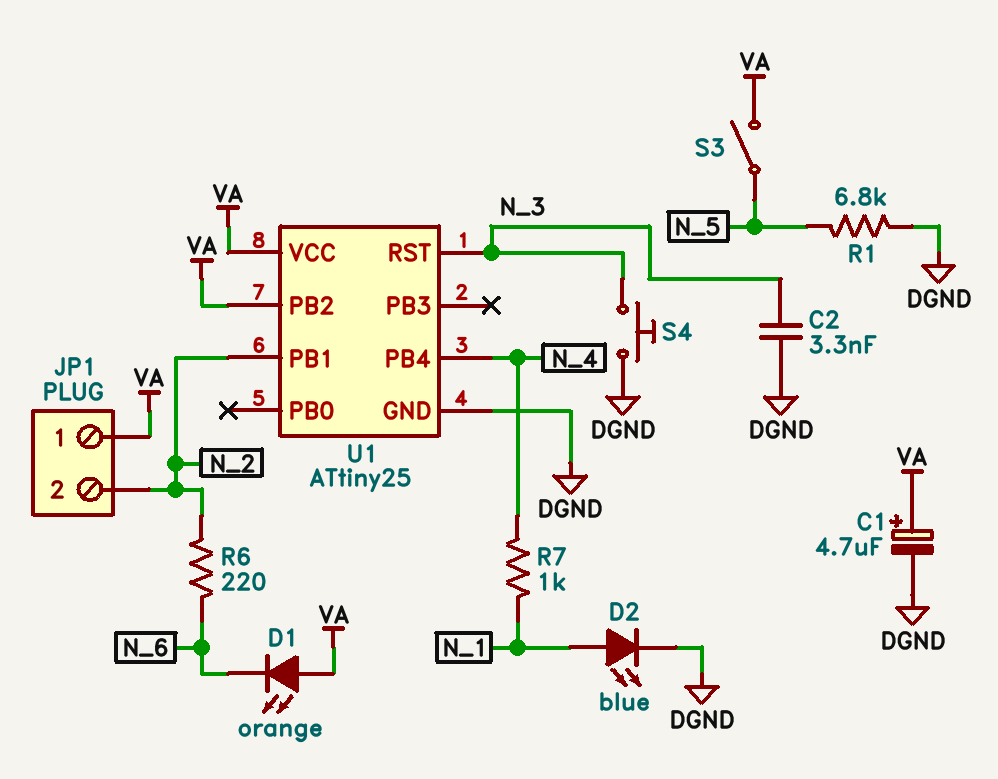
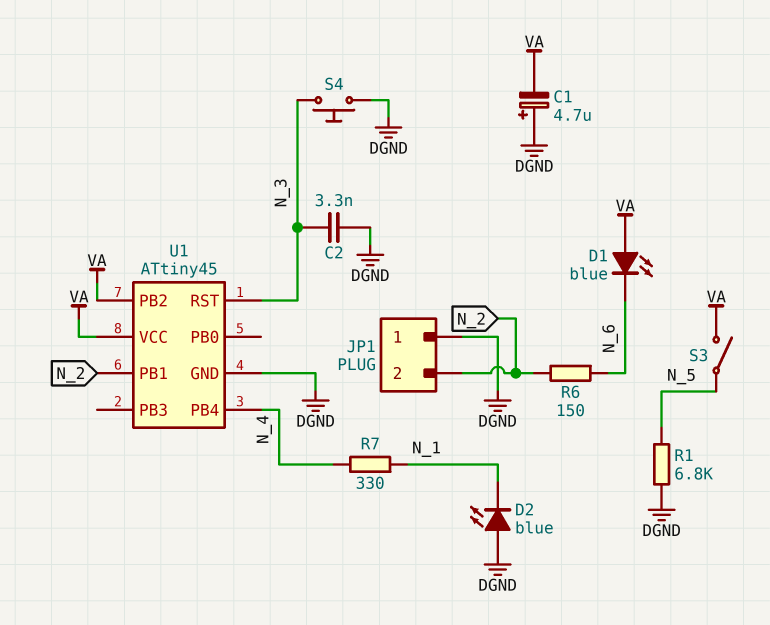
C1: 4.7uF (plus VA, minus DGND) -> 4.7uF (plus DGND, minus VA)
D1: LED orange (A VA, K N_6) -> LED blue (A VA, K N_6)
D2: LED blue (A N_1, K DGND) -> LED blue (A DGND, K N_1)
JP1 pin 1: VA -> DGND
R6: 220 (N_2, N_6) -> 150 (N_2, N_6)
R7: 1k (N_1, N_4) -> 330 (N_1, N_4)
U1: ATtiny25 -> ATtiny45

